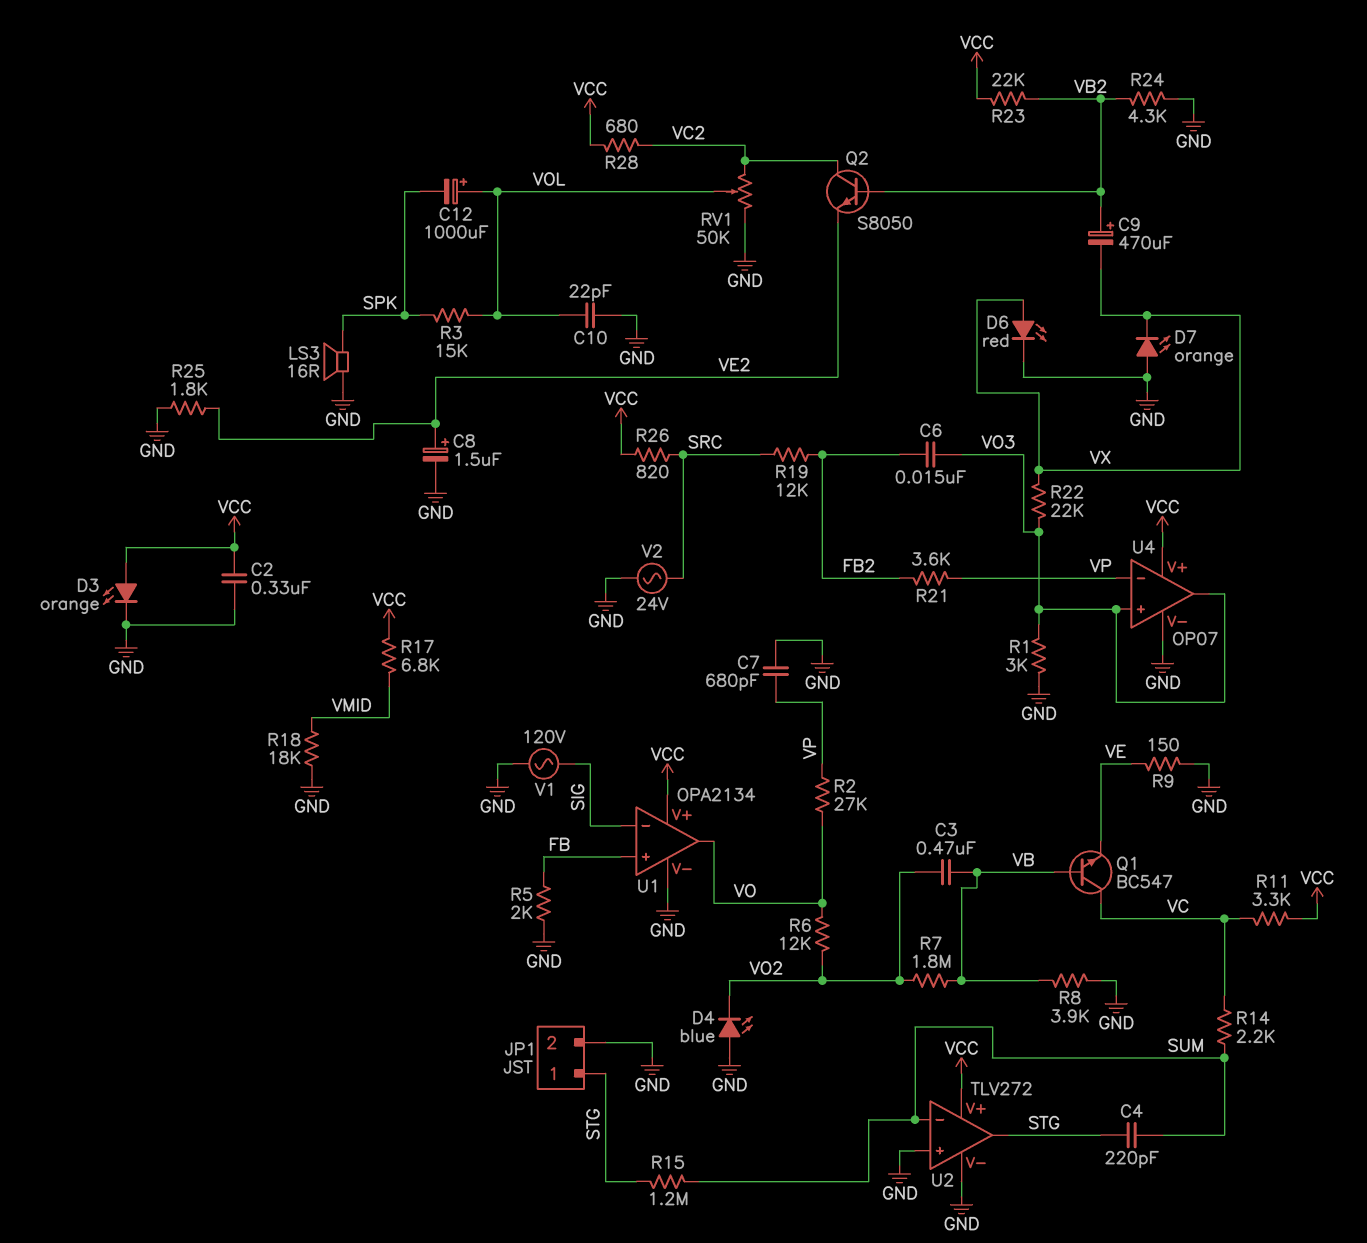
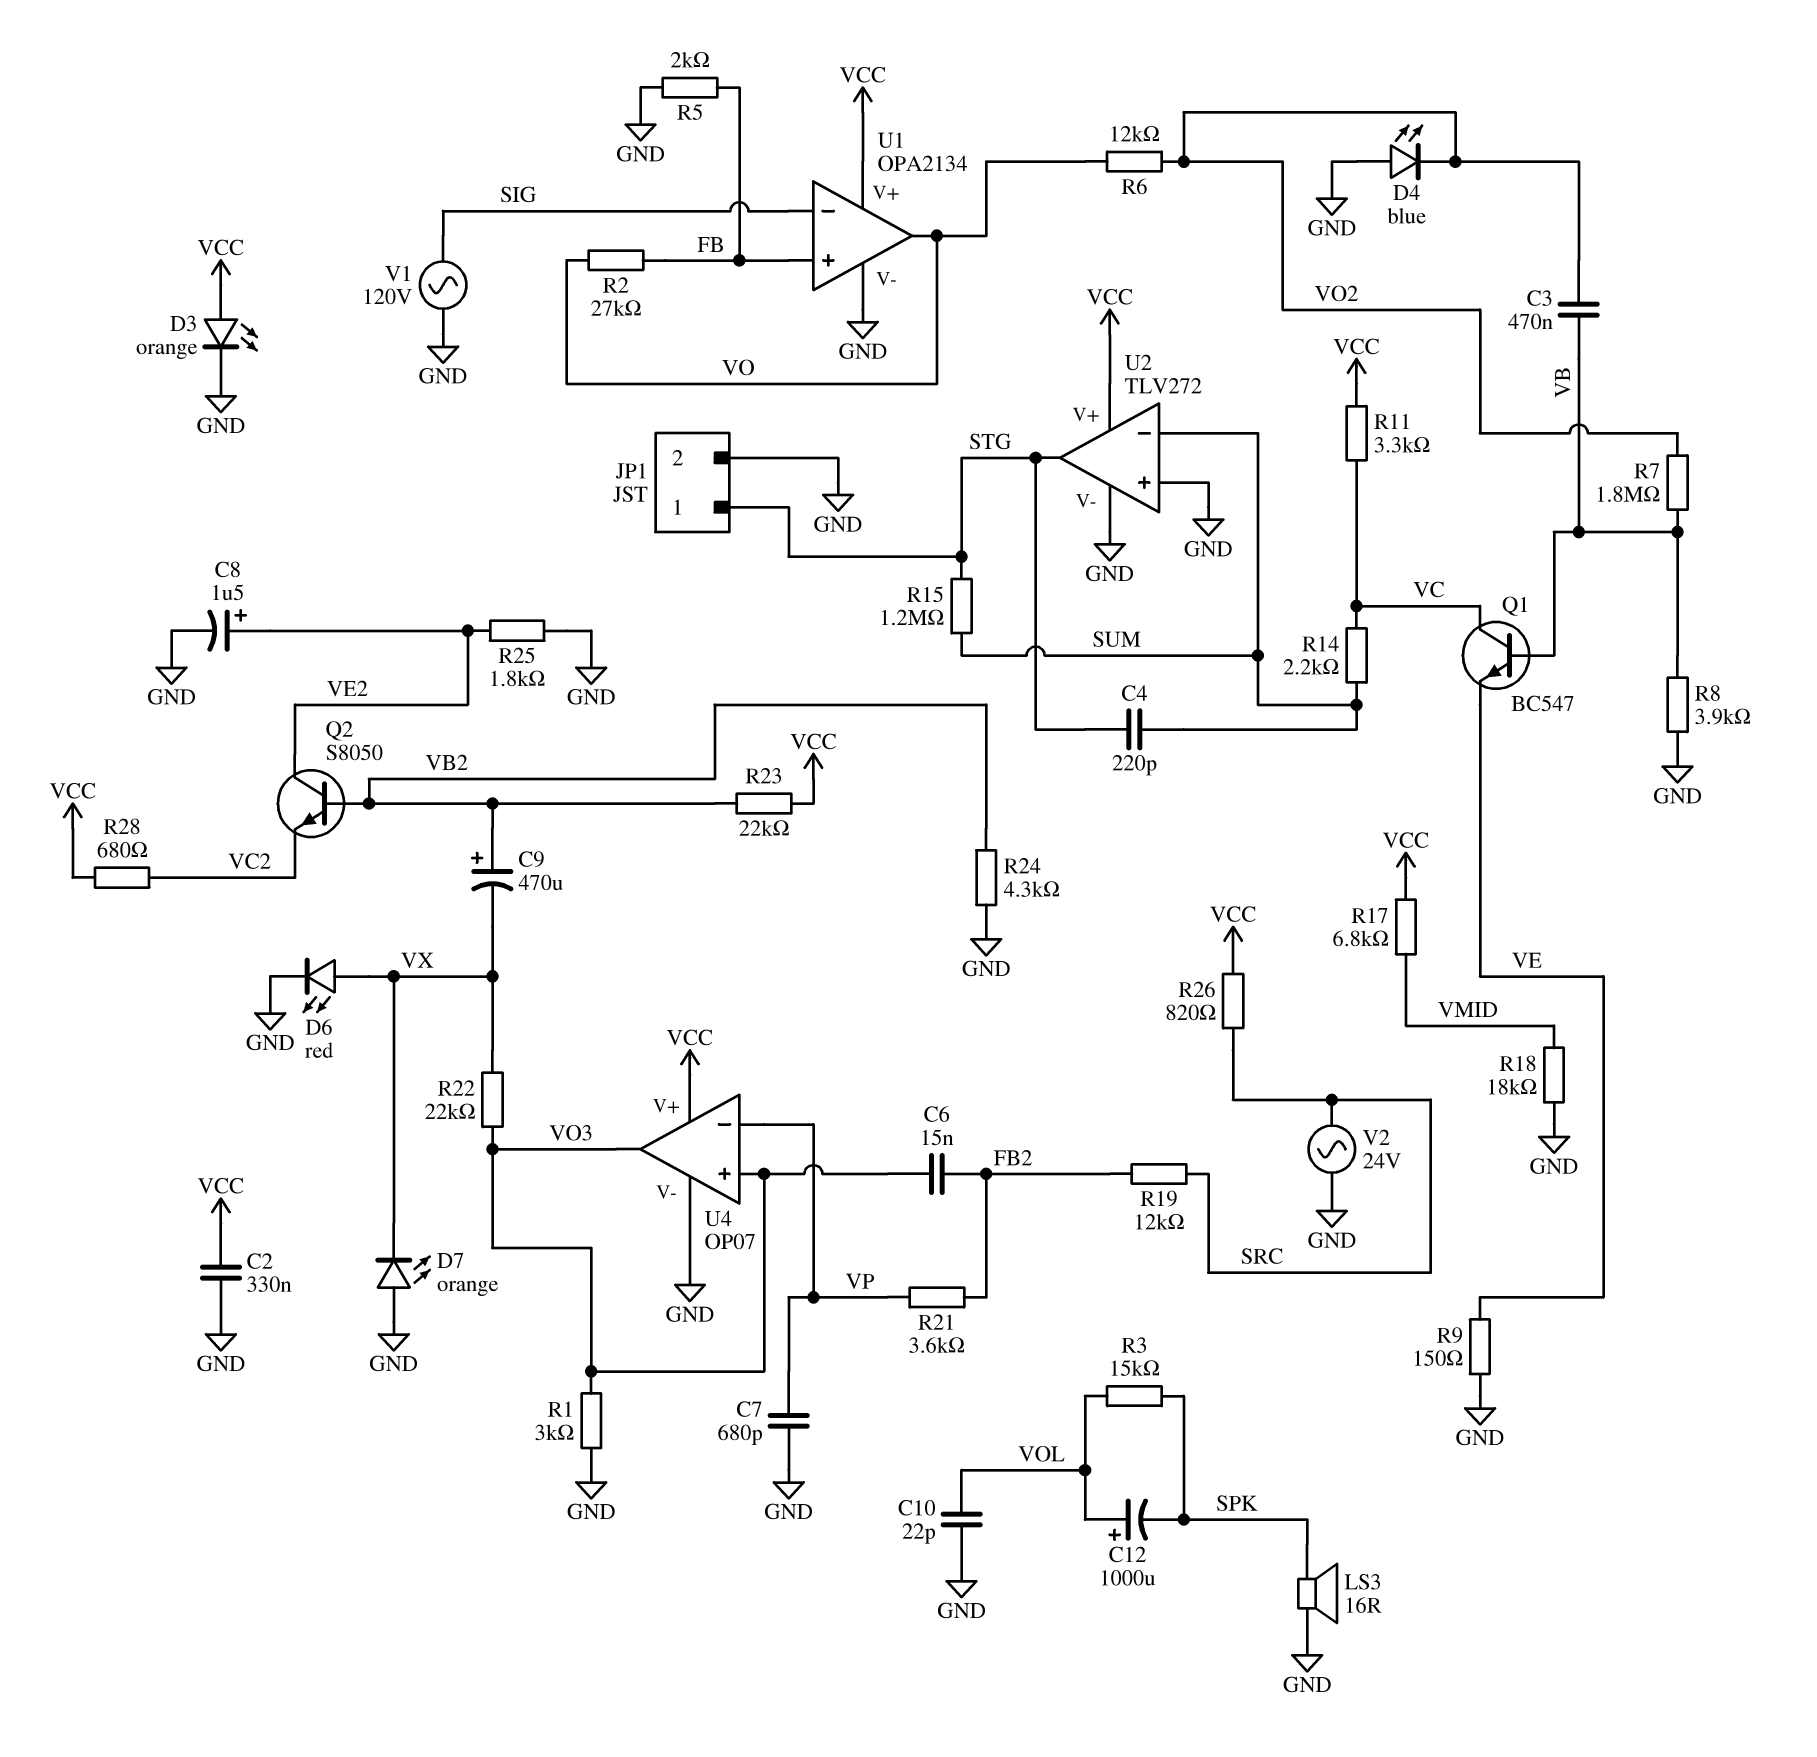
Q2: NPN S8050 (B VB2, C VC2, E VE2) -> NPN S8050 (B VB2, C VE2, E VC2)
R2: 27k (VO, VP) -> 27k (FB, VO)
RV1: 50k (GND, VC2, wiper VOL) -> none

